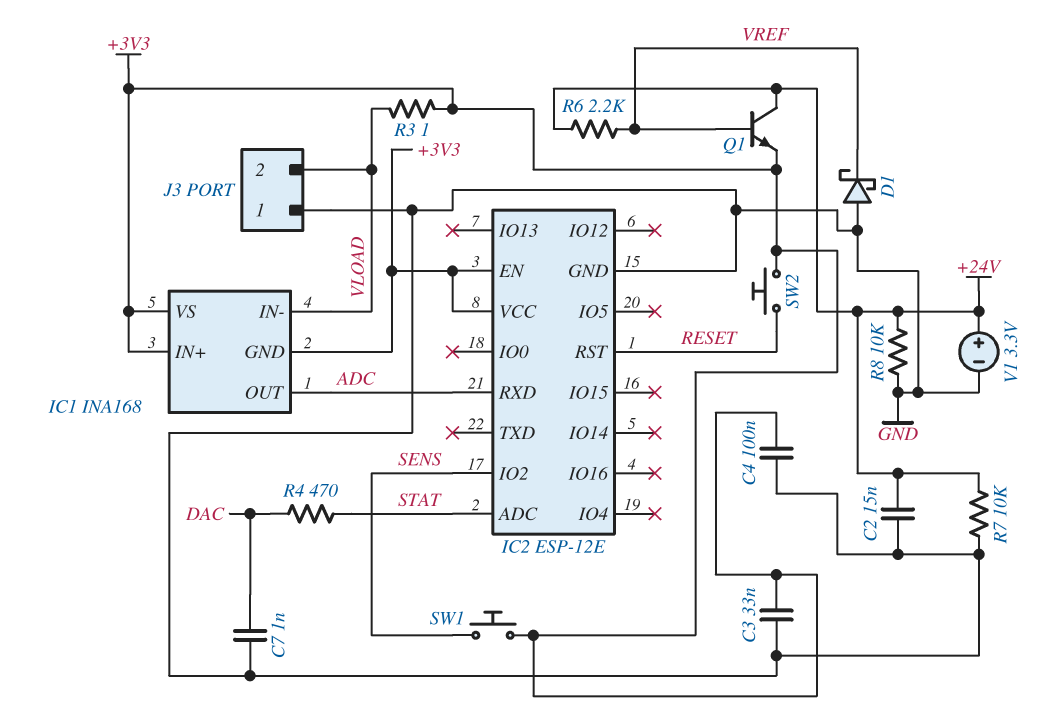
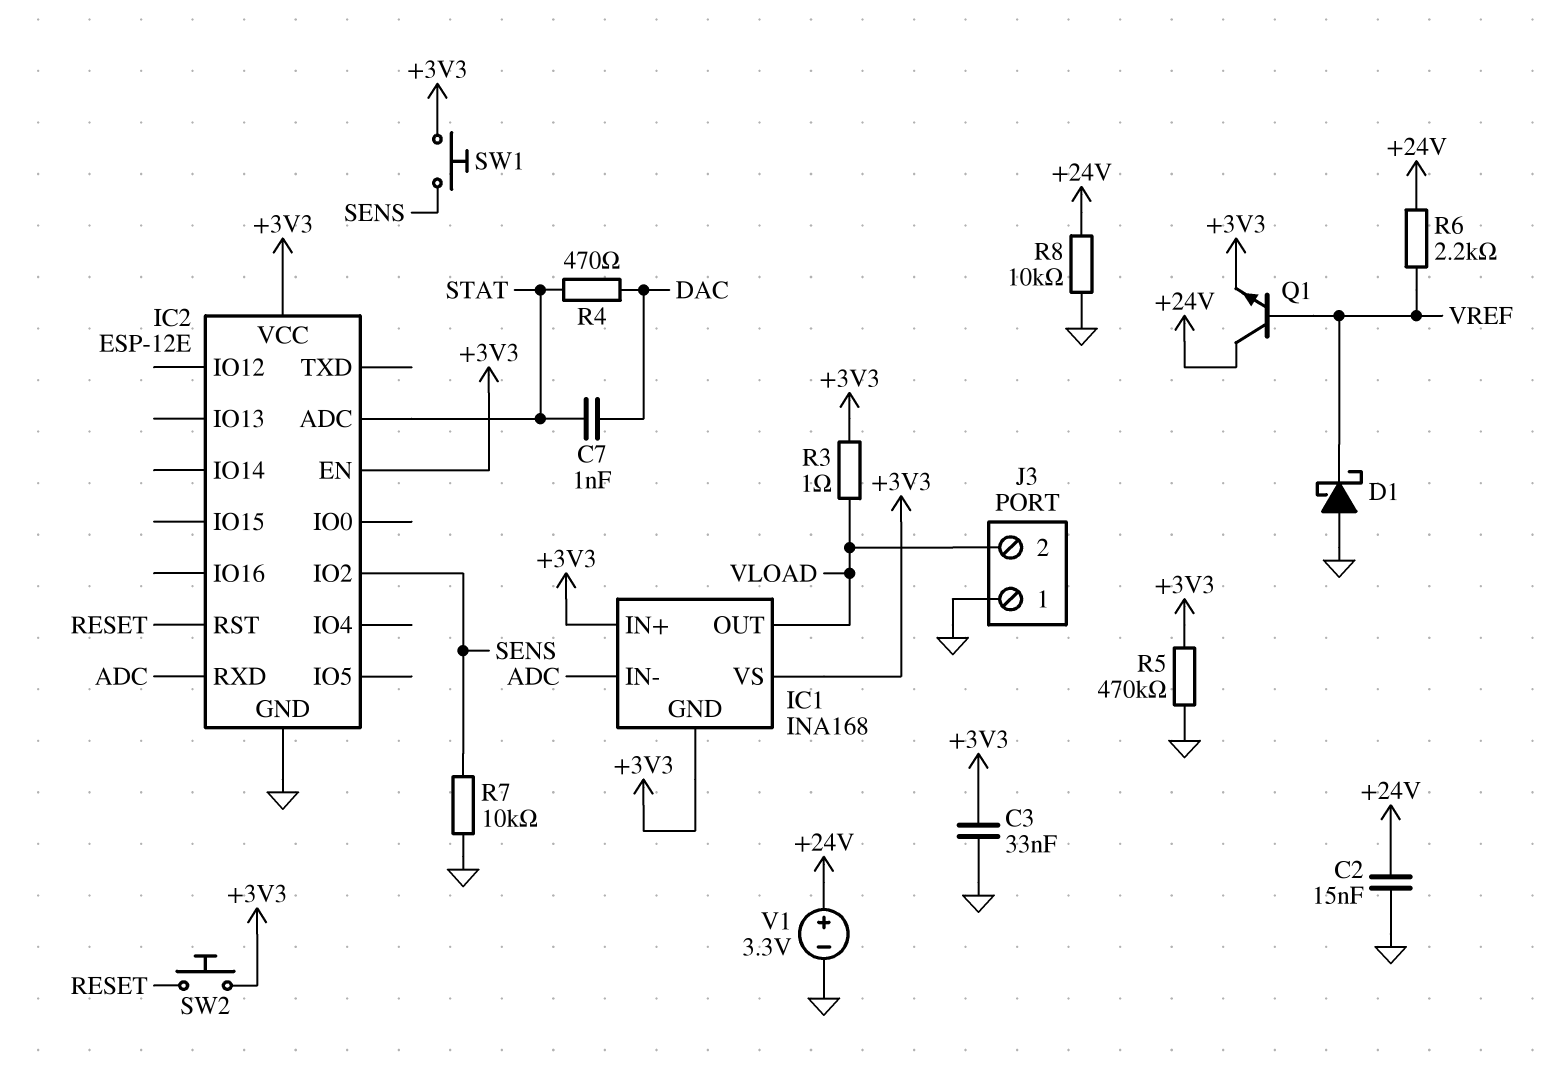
C4: 100nF (+3V3, GND) -> none
C7: 1nF (DAC, GND) -> 1nF (DAC, STAT)
IC1 pin IN-: VLOAD -> ADC
IC1 pin OUT: ADC -> VLOAD
R5: none -> 470k (+3V3, GND)
R7: 10k (+24V, GND) -> 10k (GND, SENS)

